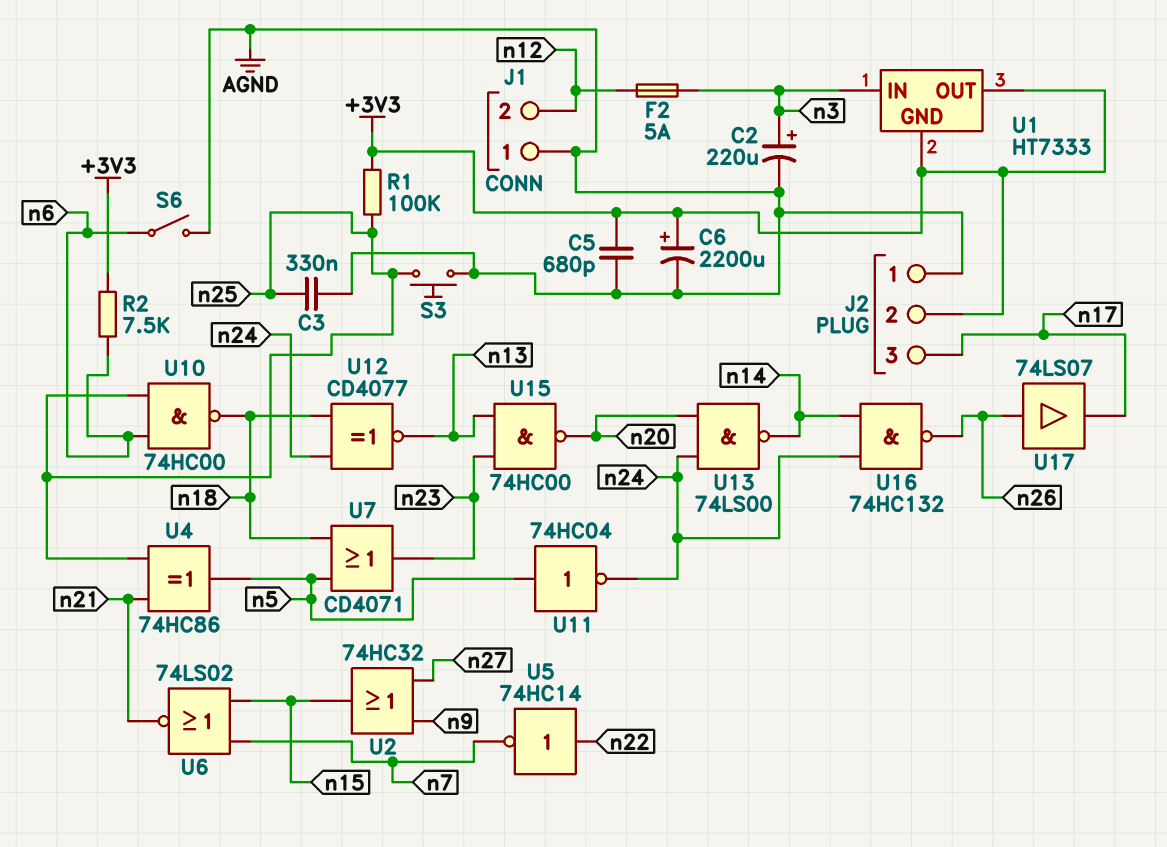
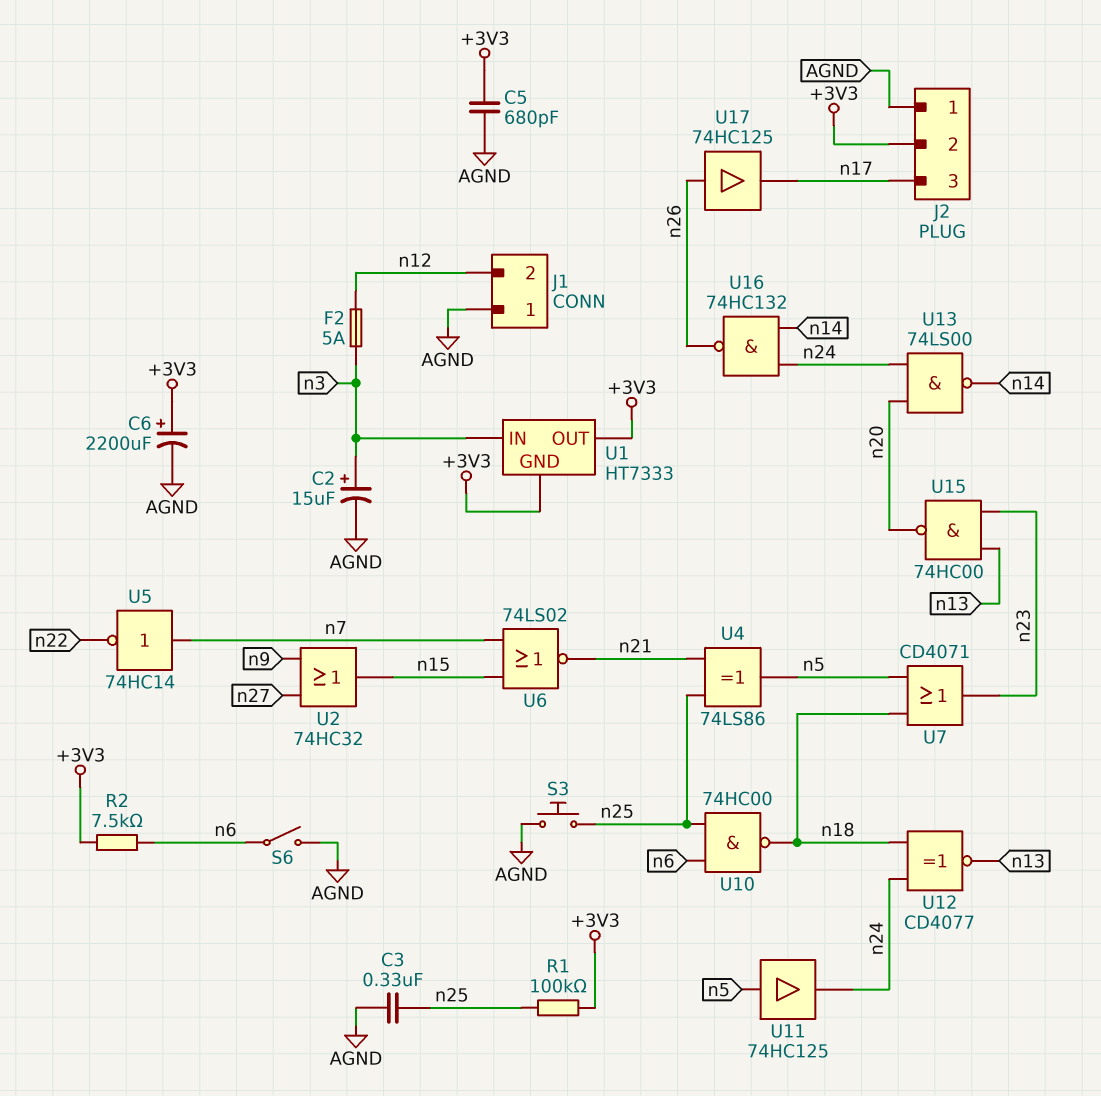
C2: 220uF (plus n3, minus AGND) -> 15uF (plus n3, minus AGND)
U4: XOR 74HC86 (in n21, in n25, out n5) -> XOR 74LS86 (in n21, in n25, out n5)
U5: NOT 74HC14 (in n22, out n7) -> NOT 74HC14 (in n7, out n22)
U11: NOT 74HC04 (in n5, out n24) -> buffer 74HC125 (in n5, out n24)
U17: buffer 74LS07 (in n26, out n17) -> buffer 74HC125 (in n26, out n17)

